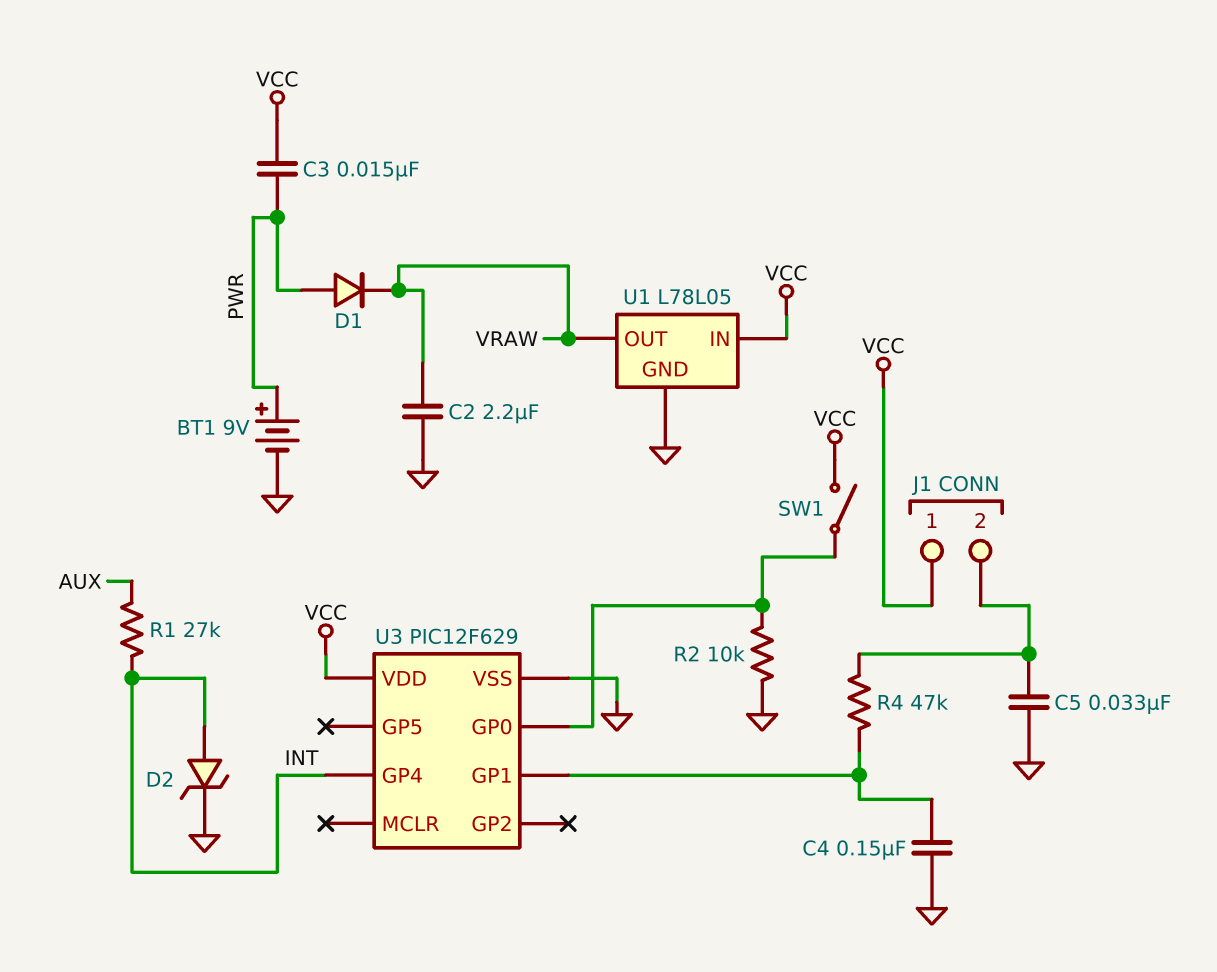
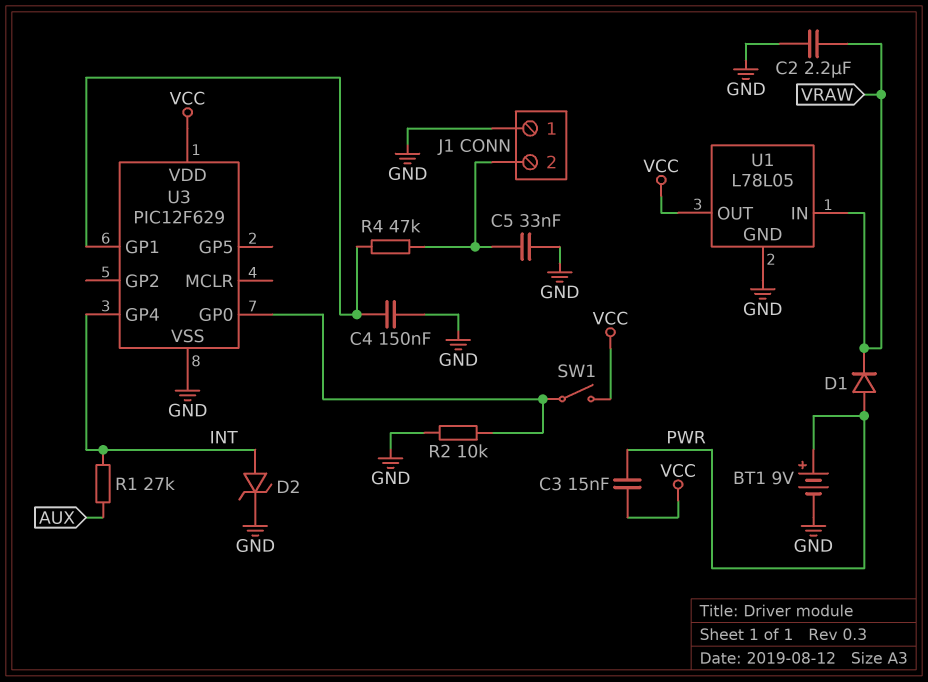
J1 pin 1: VCC -> GND
U1 pin IN: VCC -> VRAW
U1 pin OUT: VRAW -> VCC

